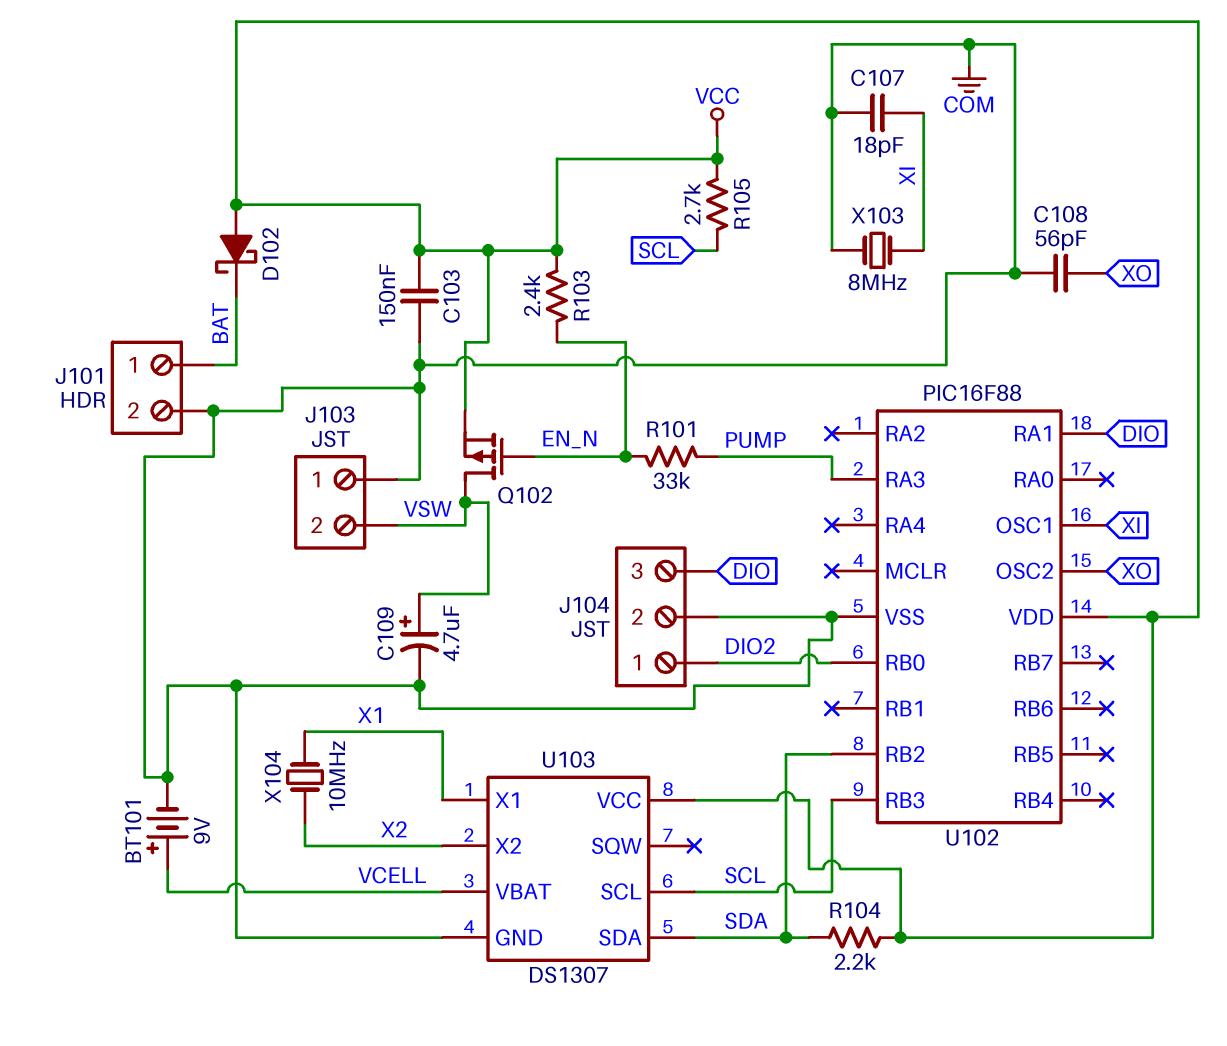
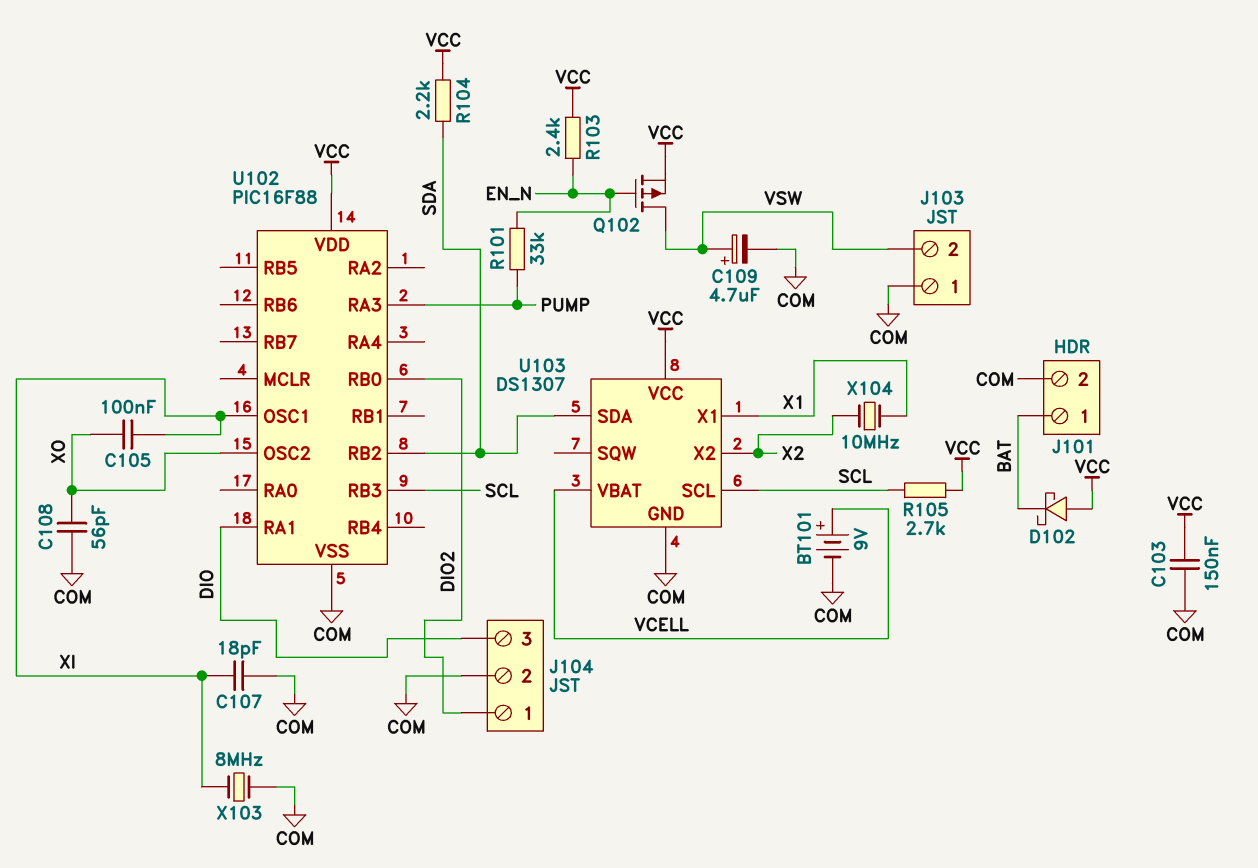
C105: none -> 100nF (XI, XO)

